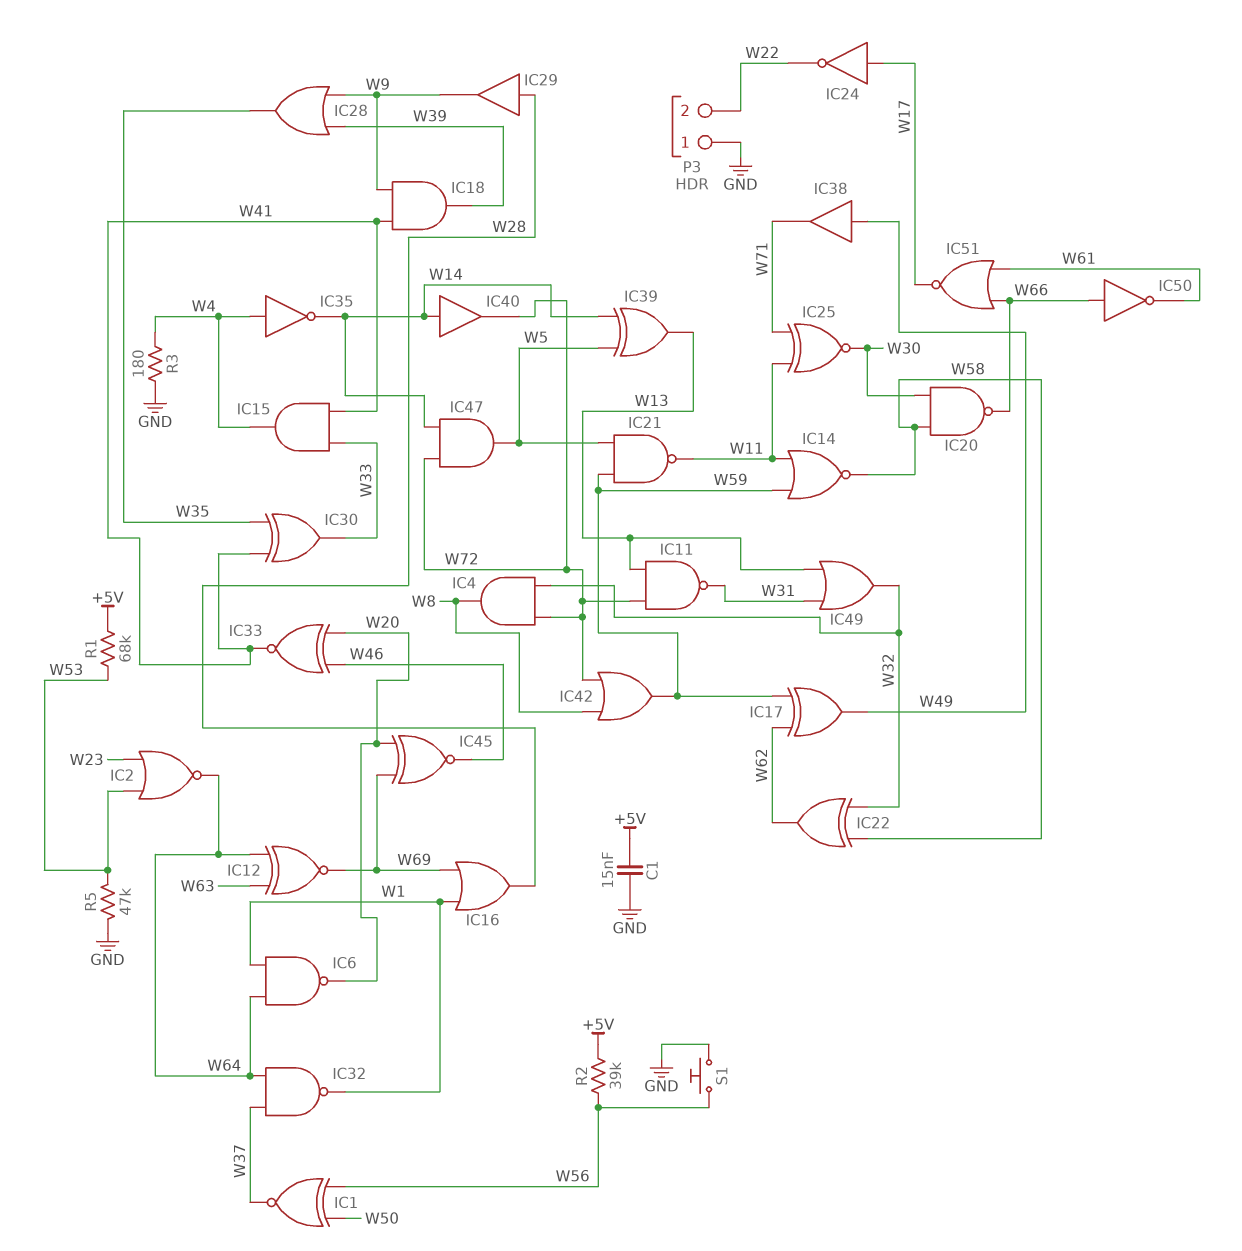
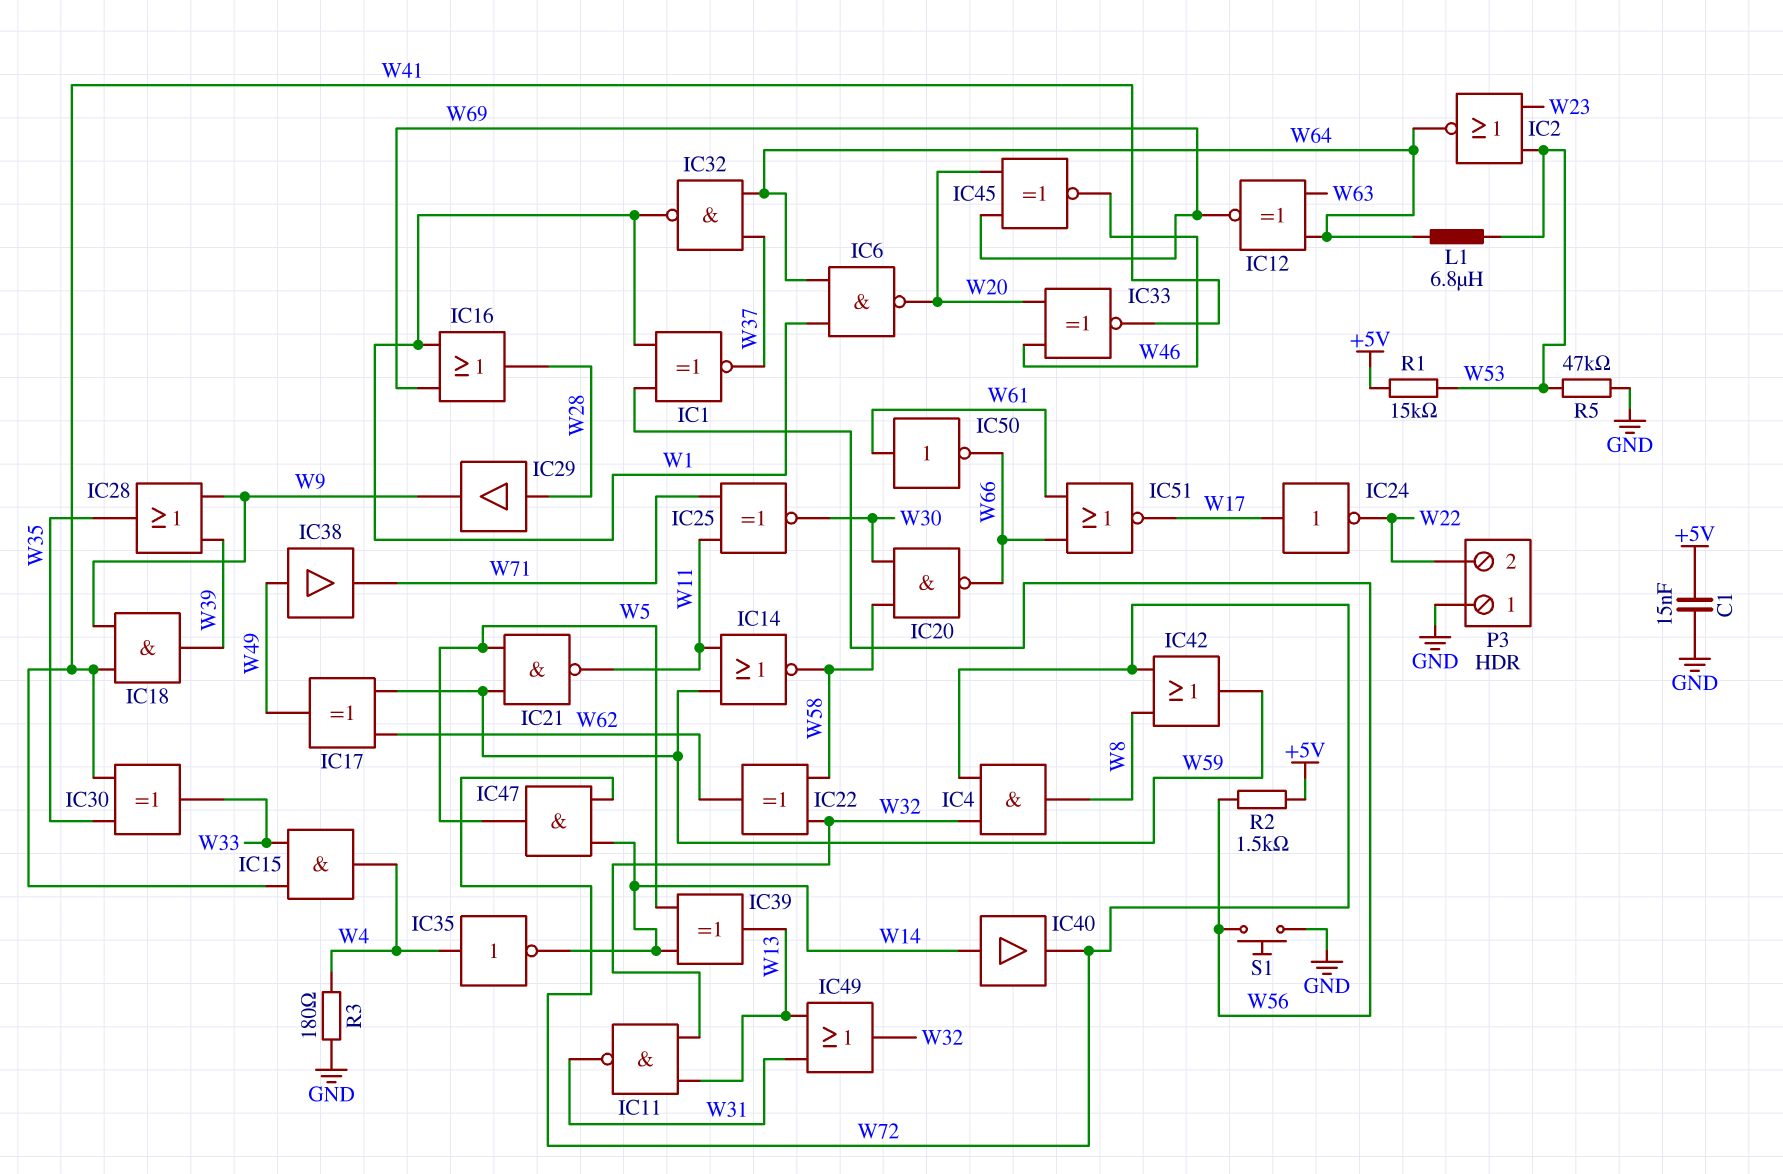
IC1: XNOR (in W50, in W56, out W37) -> XNOR (in W1, in W56, out W37)
IC11: NAND (in W13, in W72, out W31) -> NAND (in W13, in W32, out W31)
IC50: NOT (in W66, out W61) -> NOT (in W61, out W66)
L1: none -> 6.8uH (W53, W64)
R1: 68k (+5V, W53) -> 15k (+5V, W53)
R2: 39k (+5V, W56) -> 1.5k (+5V, W56)

